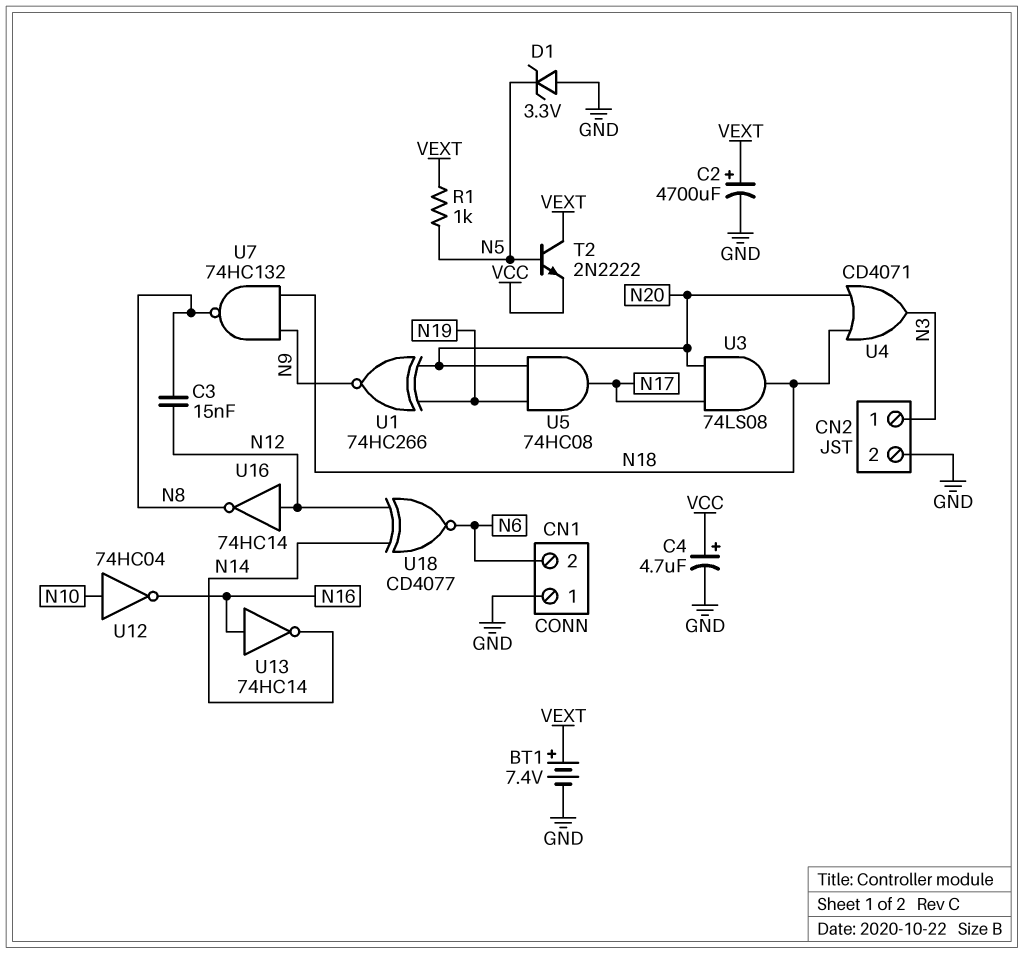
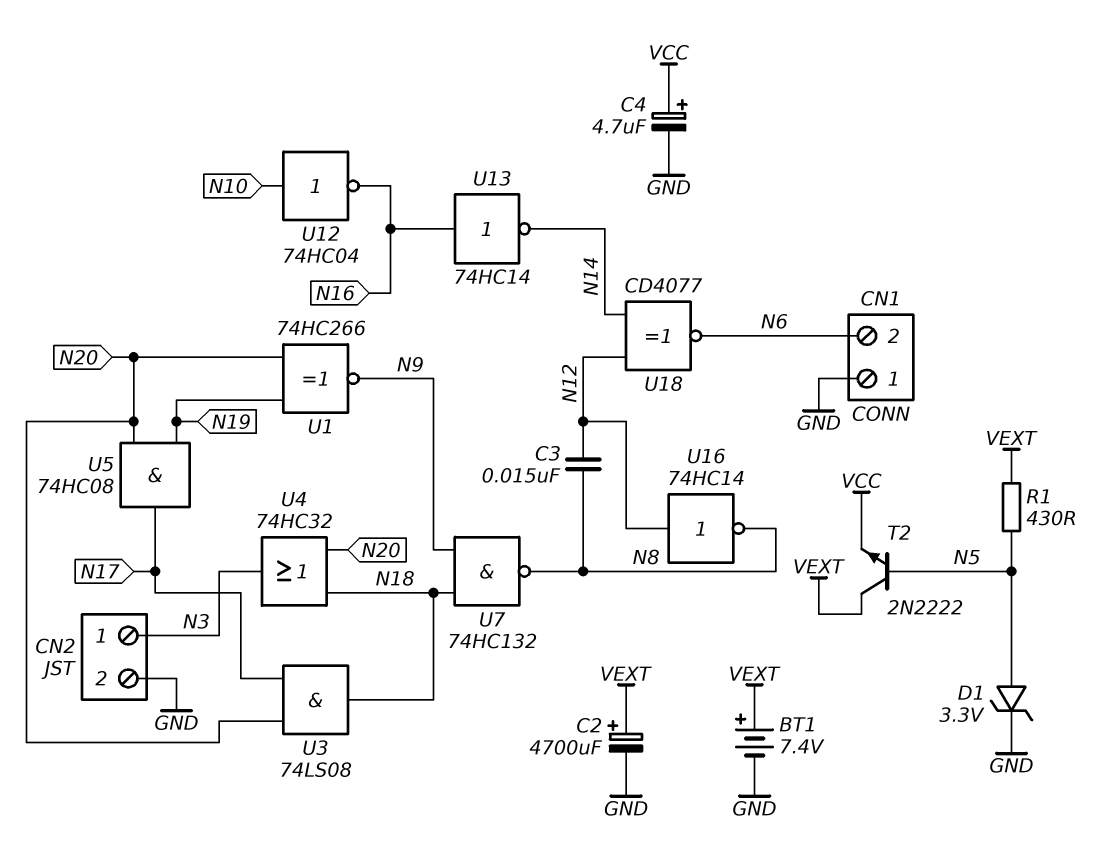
D1: zener 3.3V (A GND, K N5) -> zener 3.3V (A N5, K GND)
R1: 1k (N5, VEXT) -> 430 (N5, VEXT)
U4: OR CD4071 (in N18, in N20, out N3) -> OR 74HC32 (in N18, in N20, out N3)

